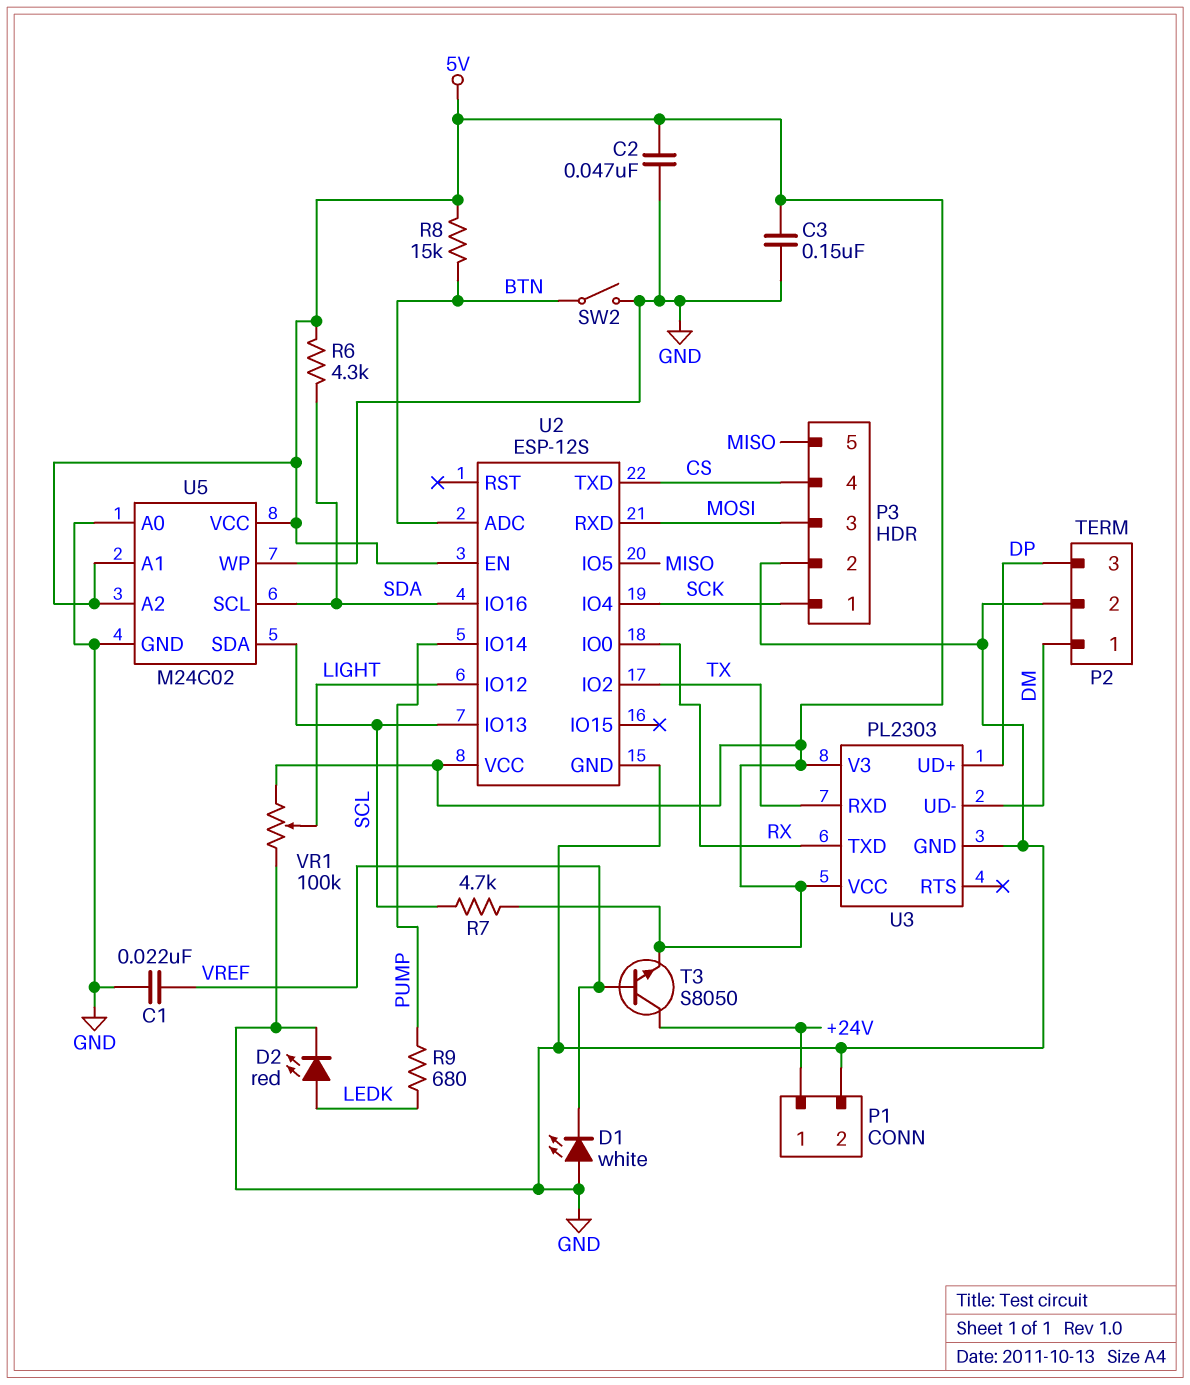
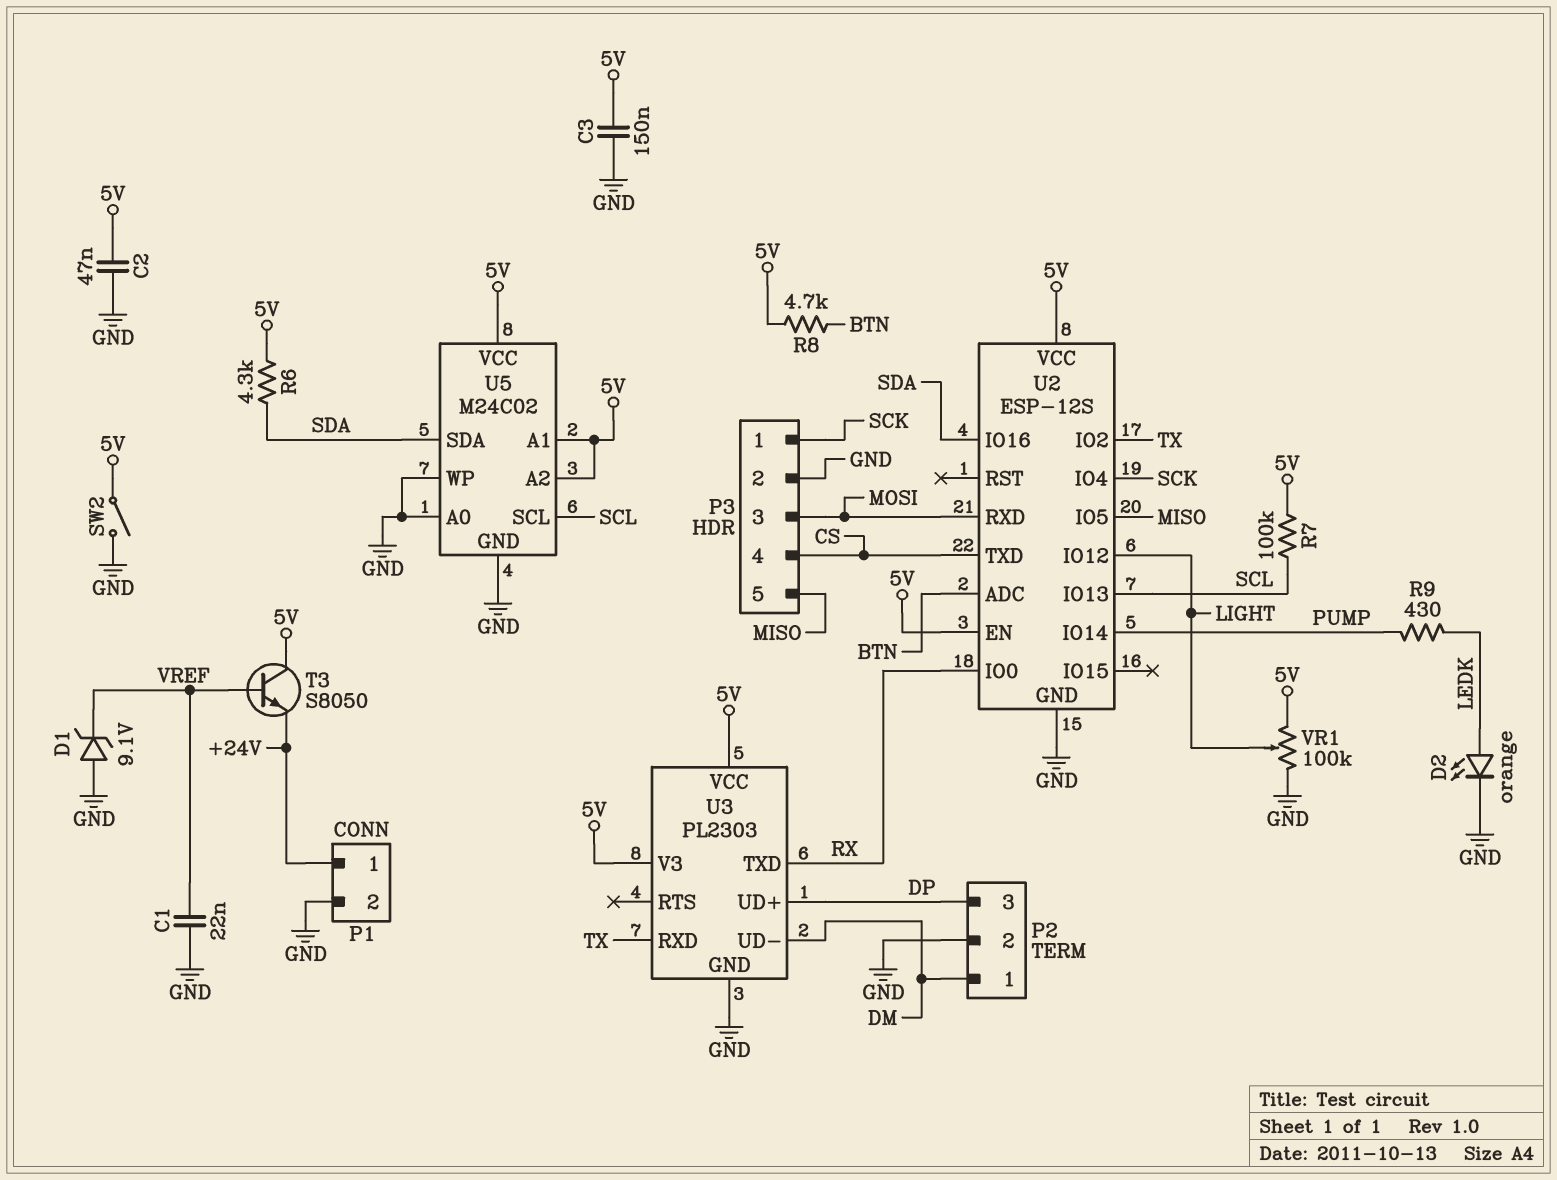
D1: LED white (A GND, K VREF) -> zener 9.1V (A GND, K VREF)
D2: LED red (A LEDK, K GND) -> LED orange (A LEDK, K GND)
R7: 4.7k (5V, SCL) -> 100k (5V, SCL)
R8: 15k (5V, BTN) -> 4.7k (5V, BTN)
R9: 680 (LEDK, PUMP) -> 430 (LEDK, PUMP)
SW2: switch (BTN, GND) -> switch (5V, GND)
T3: NPN S8050 (B VREF, C +24V, E 5V) -> NPN S8050 (B VREF, C 5V, E +24V)
U5 pin SCL: SDA -> SCL
U5 pin SDA: SCL -> SDA

